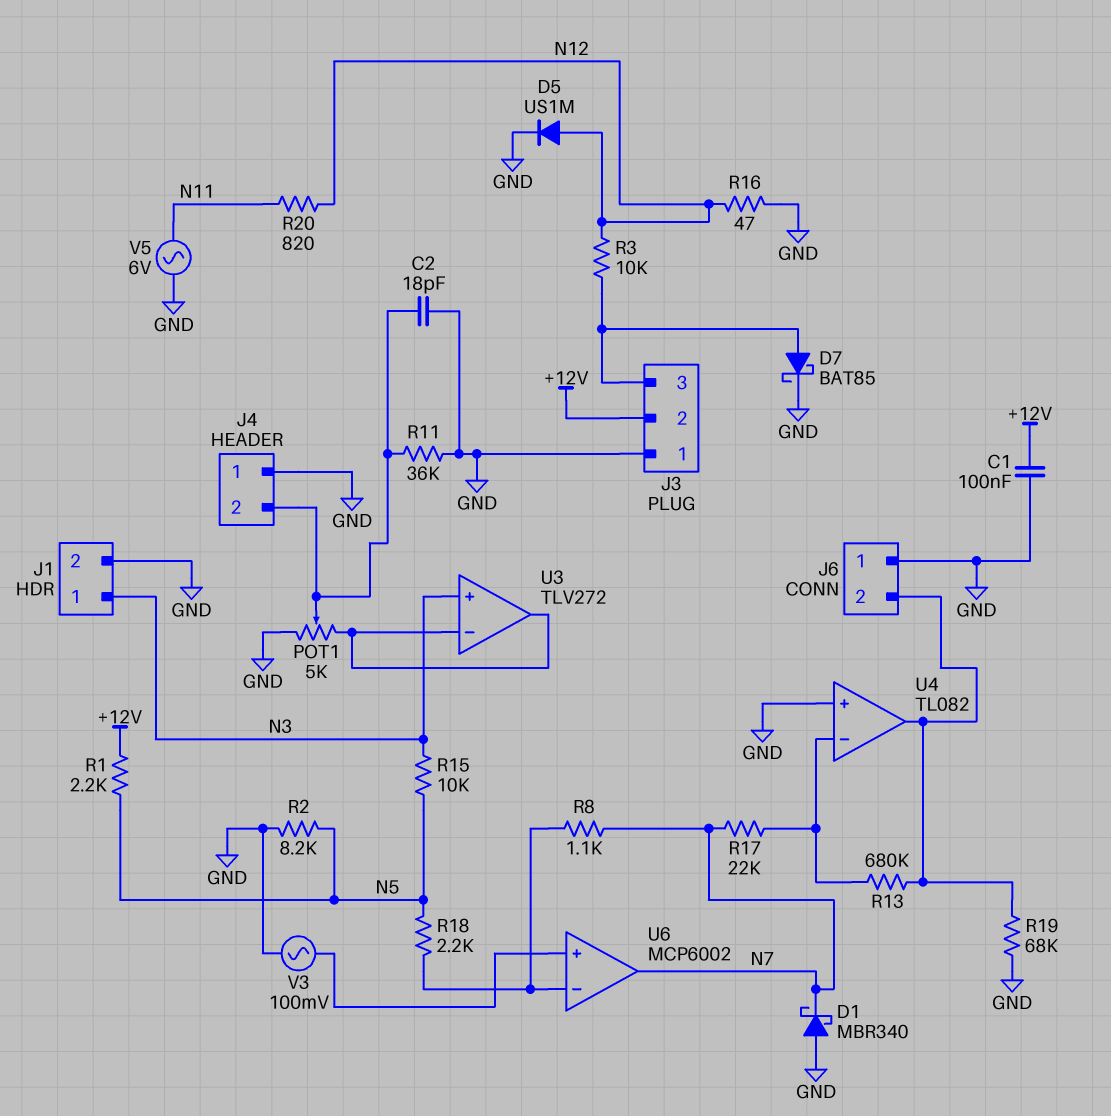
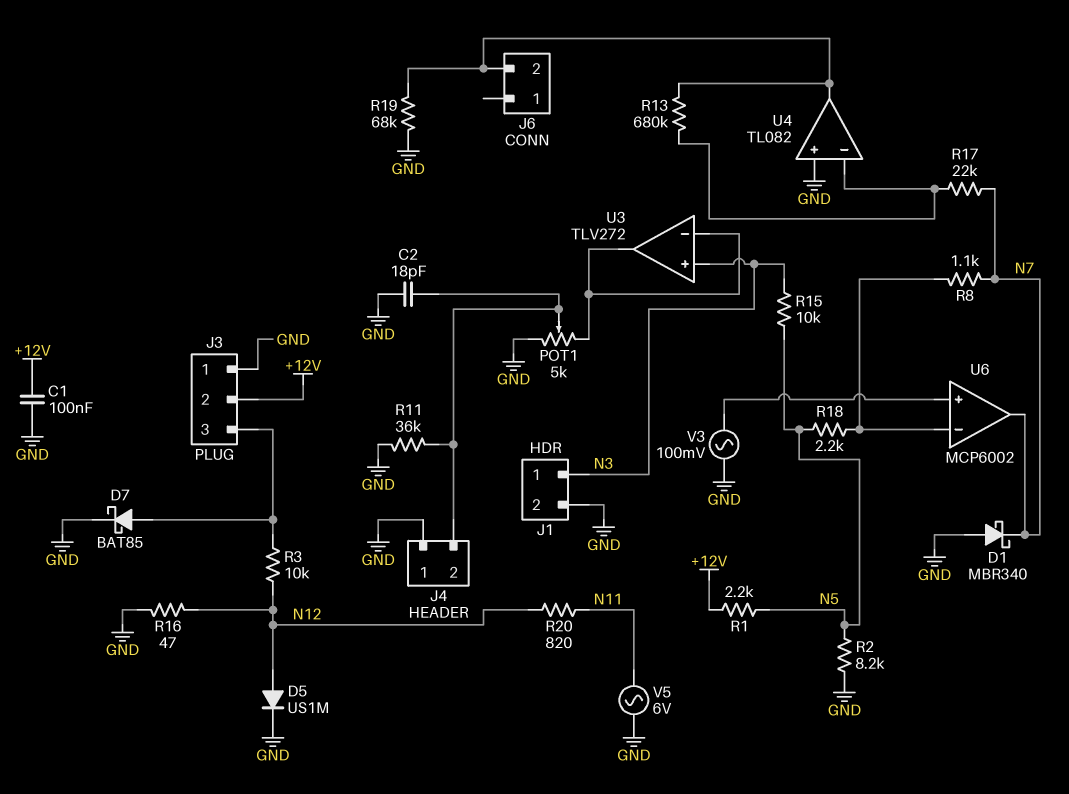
J6 pin 1: GND -> none

